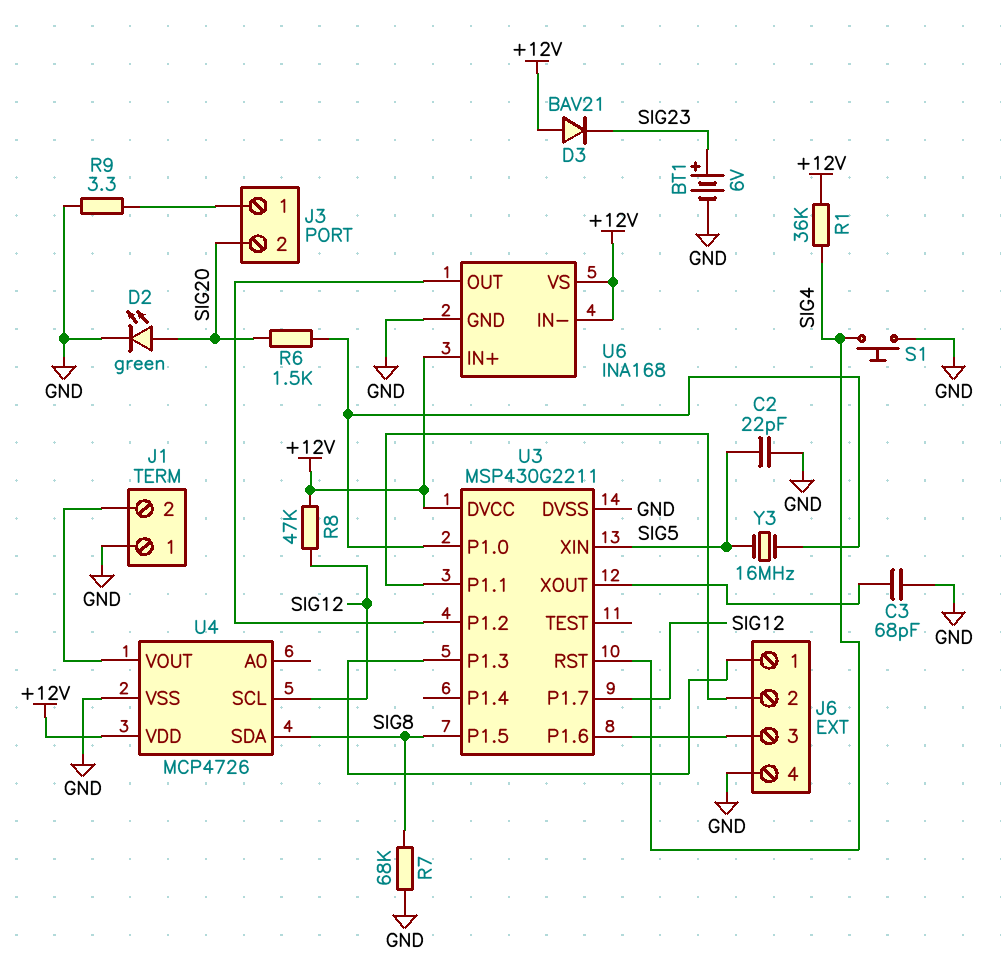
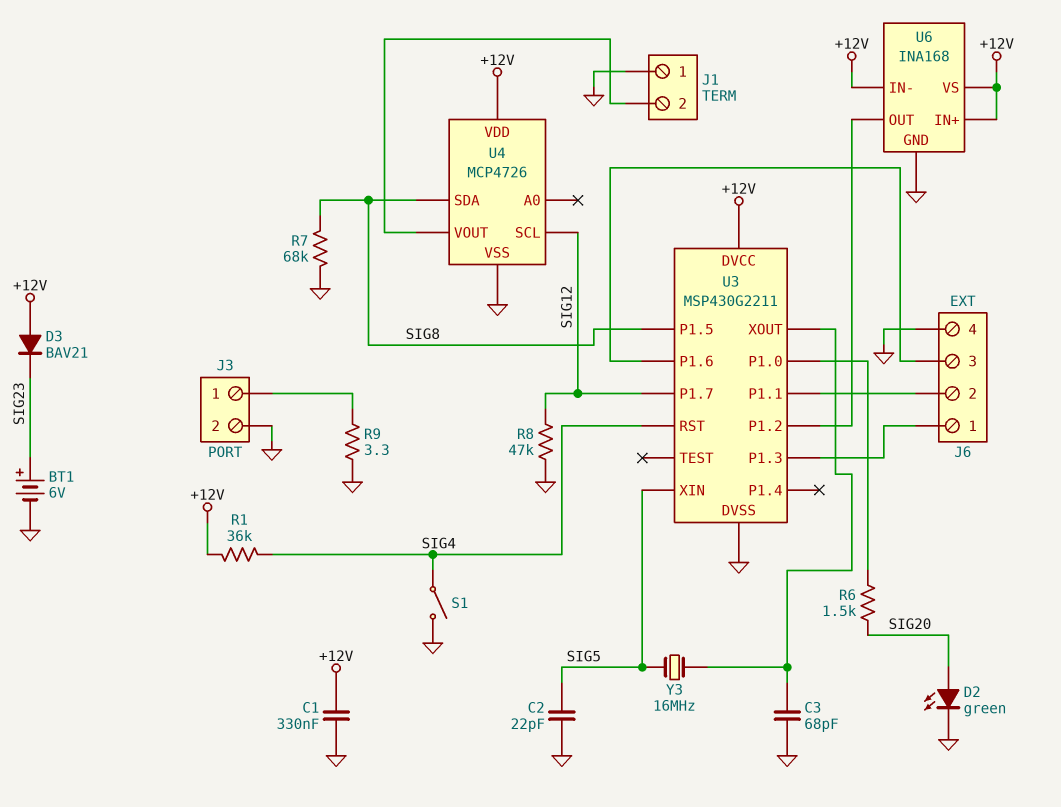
C1: none -> 330nF (+12V, GND)
J3 pin 2: SIG20 -> GND
R8: 47k (+12V, SIG12) -> 47k (GND, SIG12)
S1: button (GND, SIG4) -> switch (GND, SIG4)
Y3: 16MHz (SIG5, U3/P1.0) -> 16MHz (SIG5, U3/XOUT)

